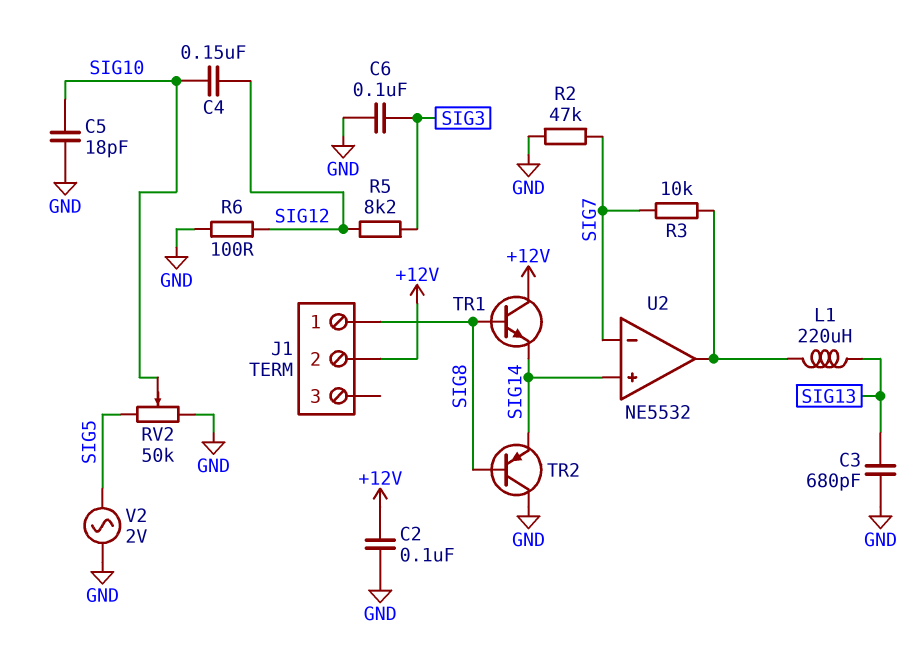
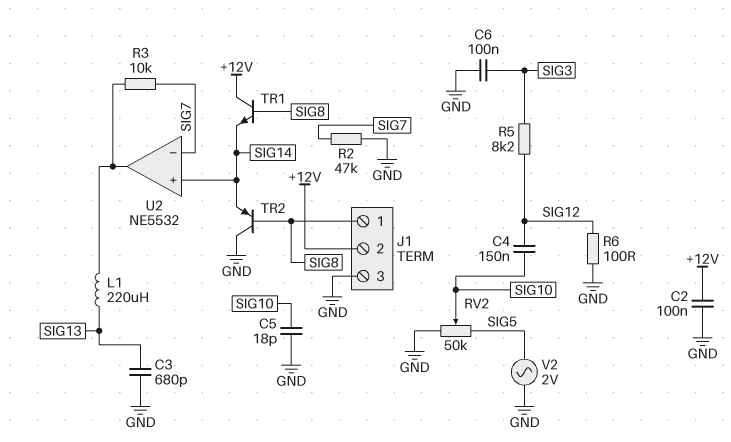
J1 pin 3: none -> GND

